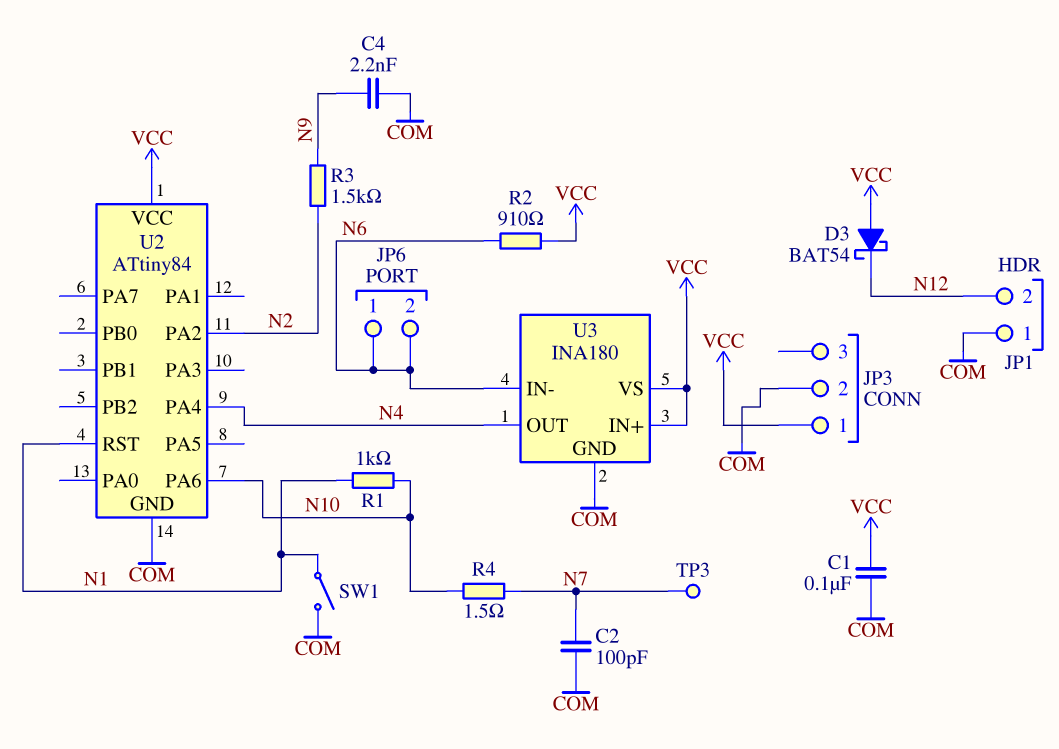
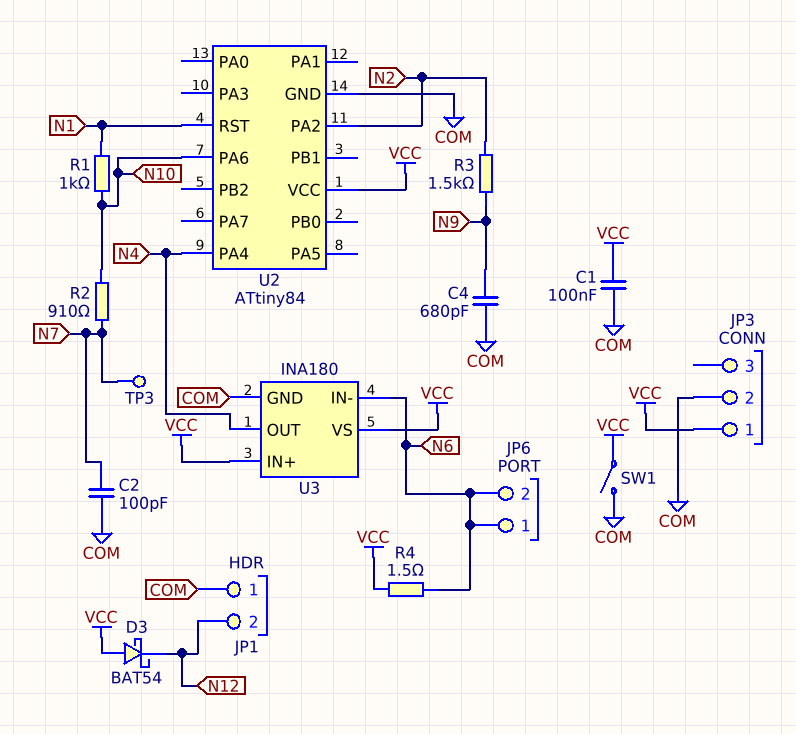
C4: 2.2nF (COM, N9) -> 680pF (COM, N9)
R2: 910 (N6, VCC) -> 910 (N7, N10)
R4: 1.5 (N7, N10) -> 1.5 (N6, VCC)
SW1: switch (COM, N1) -> switch (COM, VCC)

